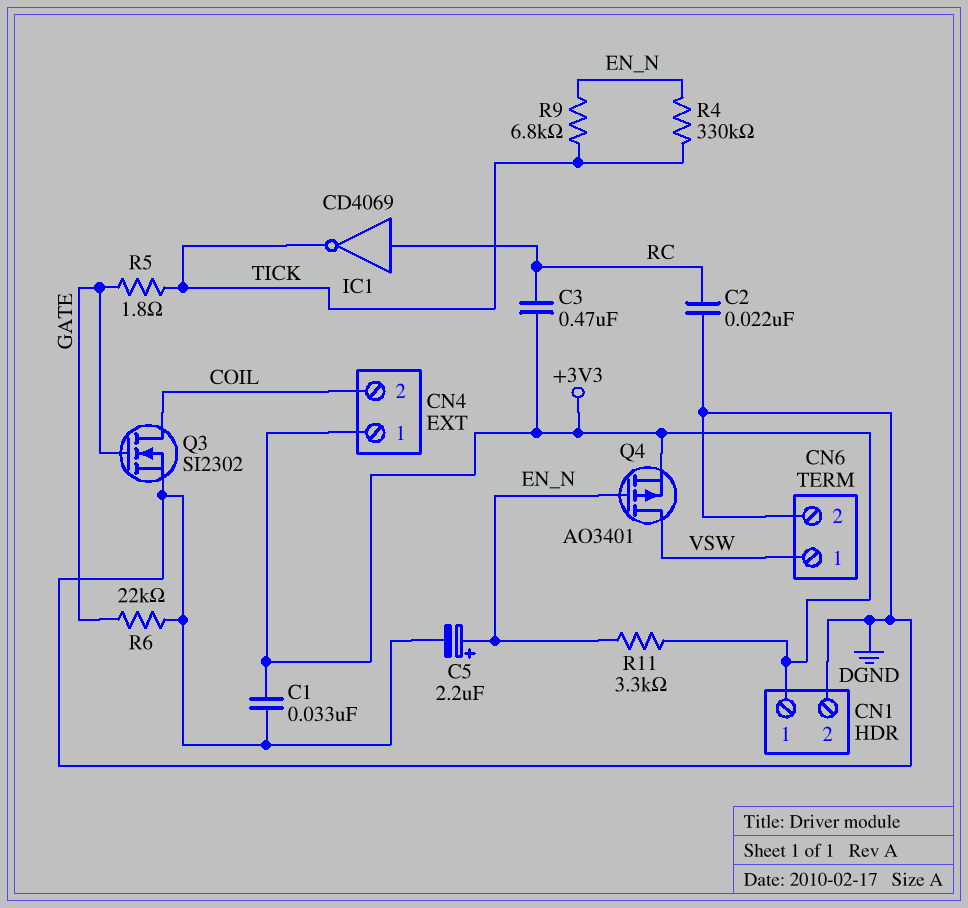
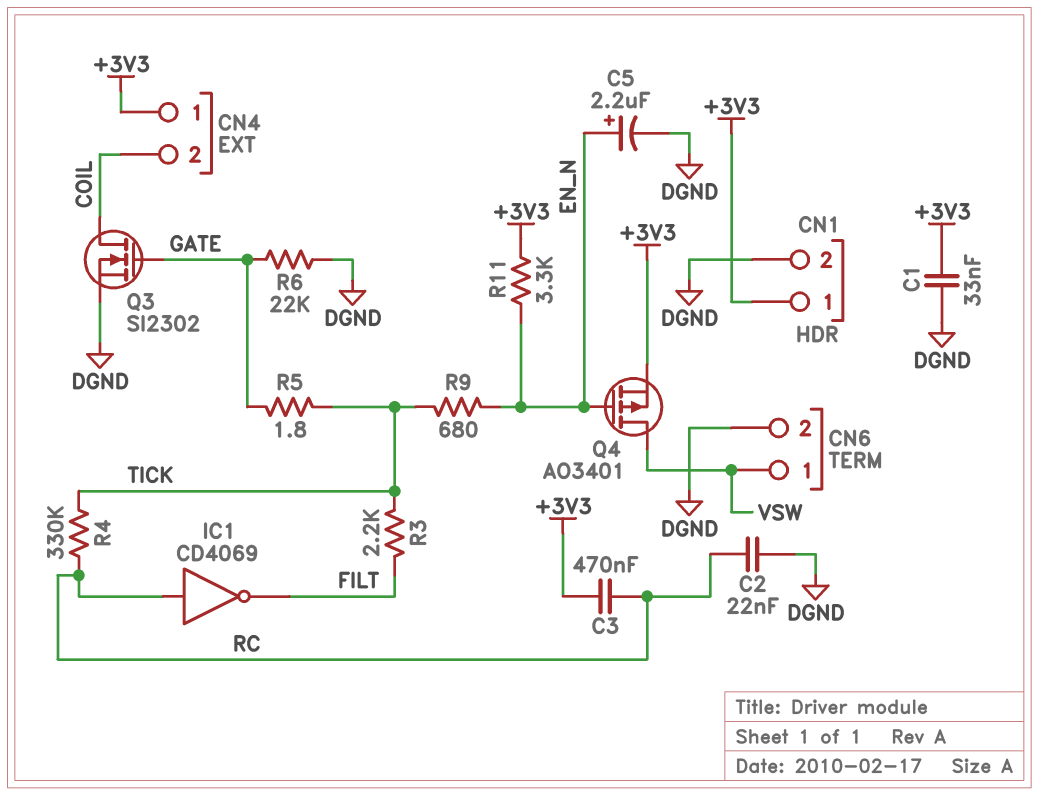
IC1: NOT CD4069 (in RC, out TICK) -> NOT CD4069 (in RC, out FILT)
R3: none -> 2.2k (FILT, TICK)
R4: 330k (EN_N, TICK) -> 330k (RC, TICK)
R9: 6.8k (EN_N, TICK) -> 680 (EN_N, TICK)

